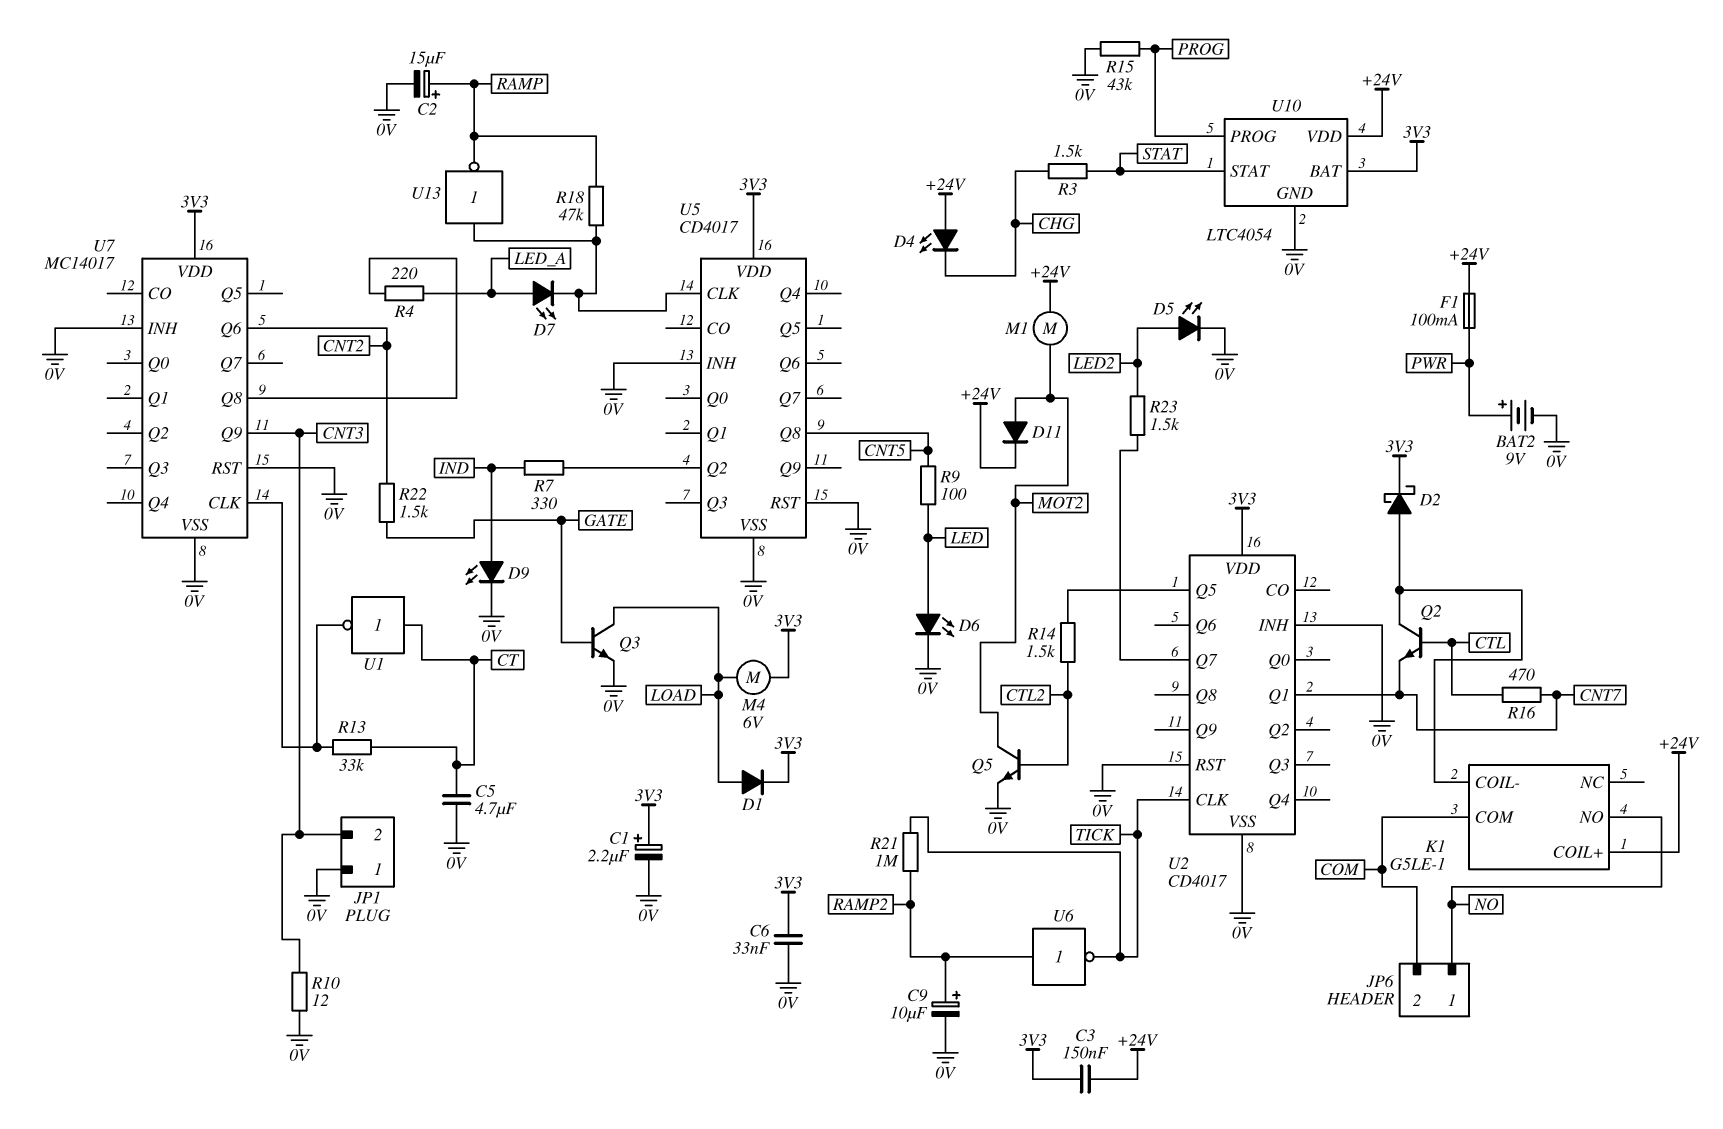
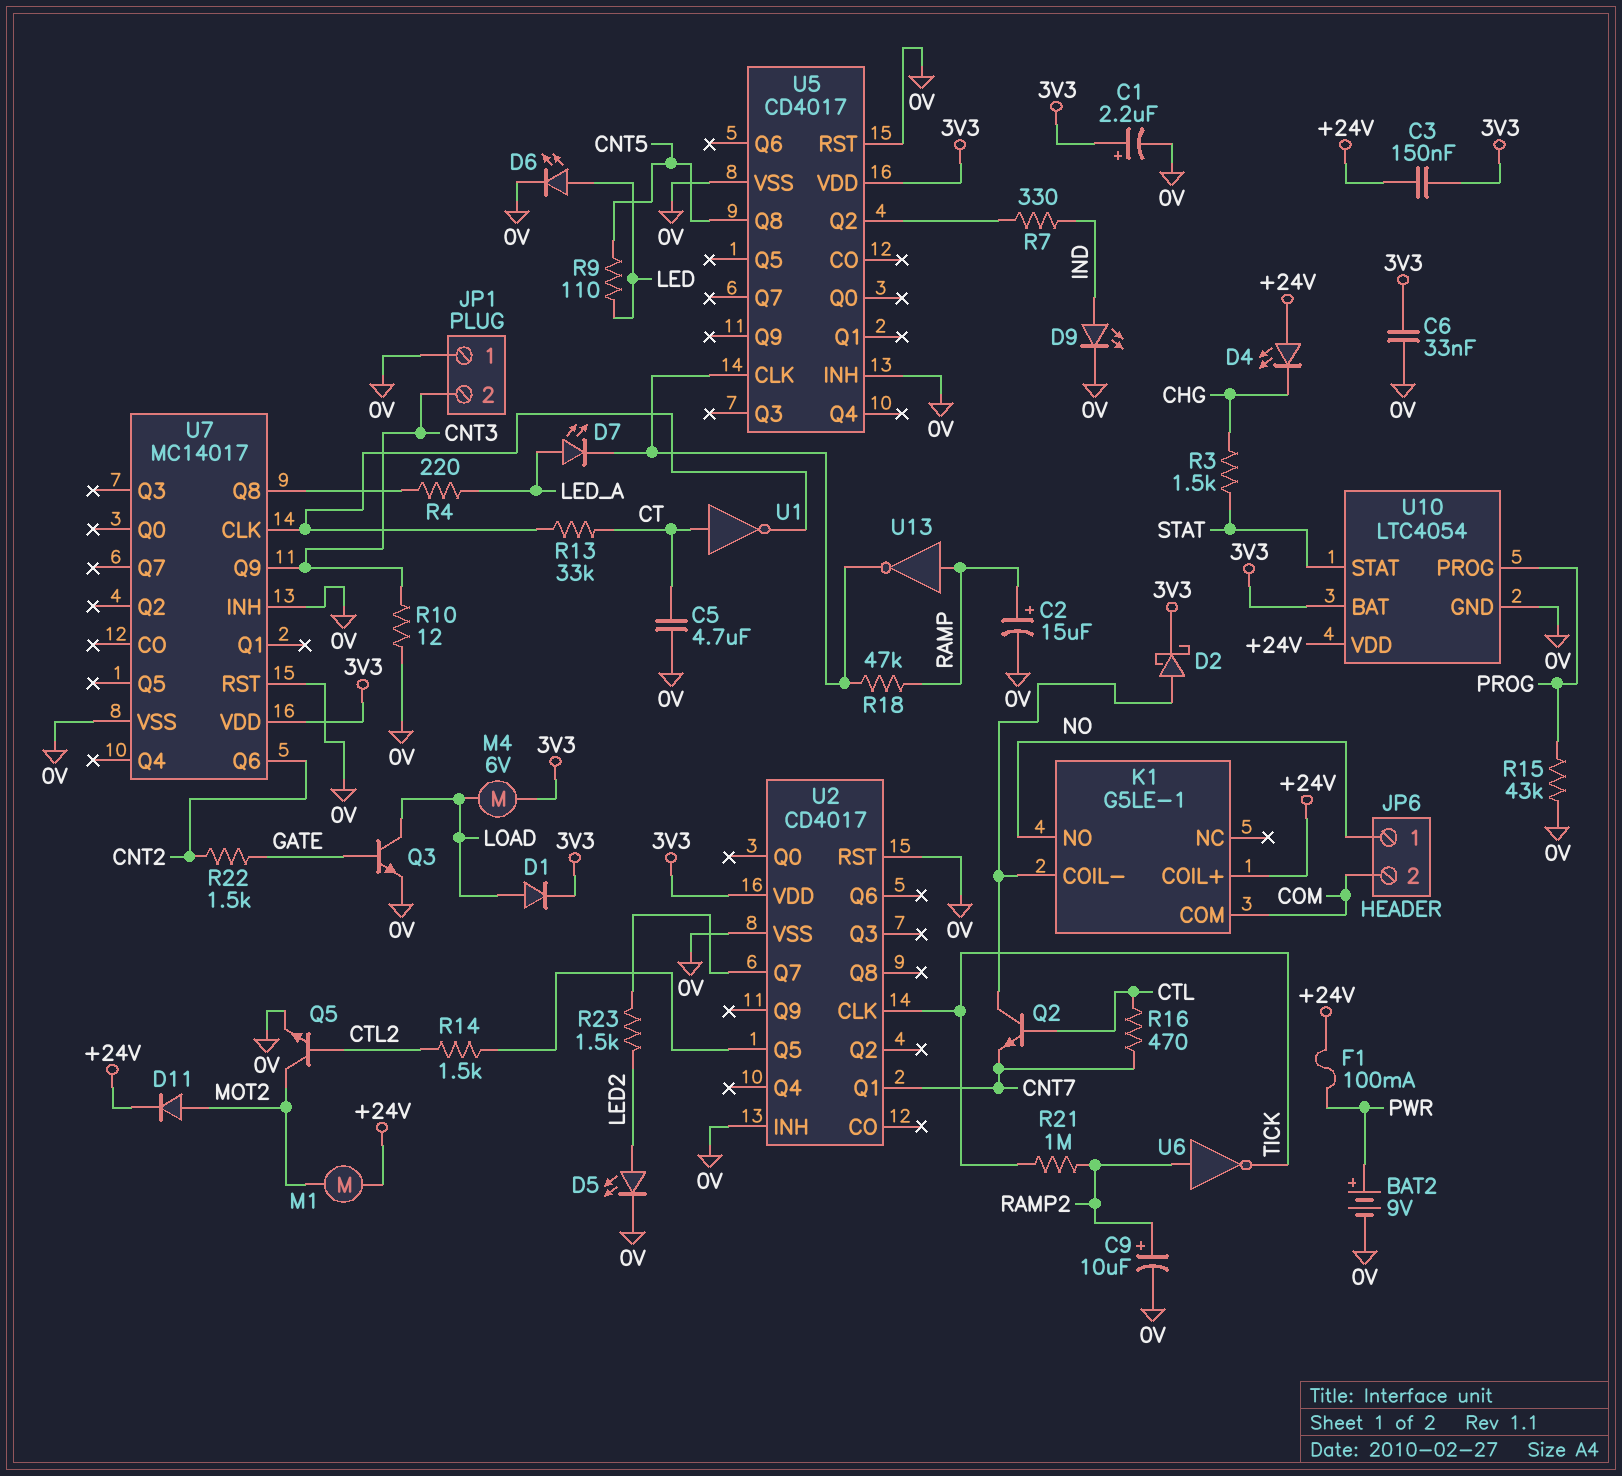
R9: 100 (CNT5, LED) -> 110 (CNT5, LED)
U13: NOT (in U5/CLK, out RAMP) -> NOT (in RAMP, out U5/CLK)

